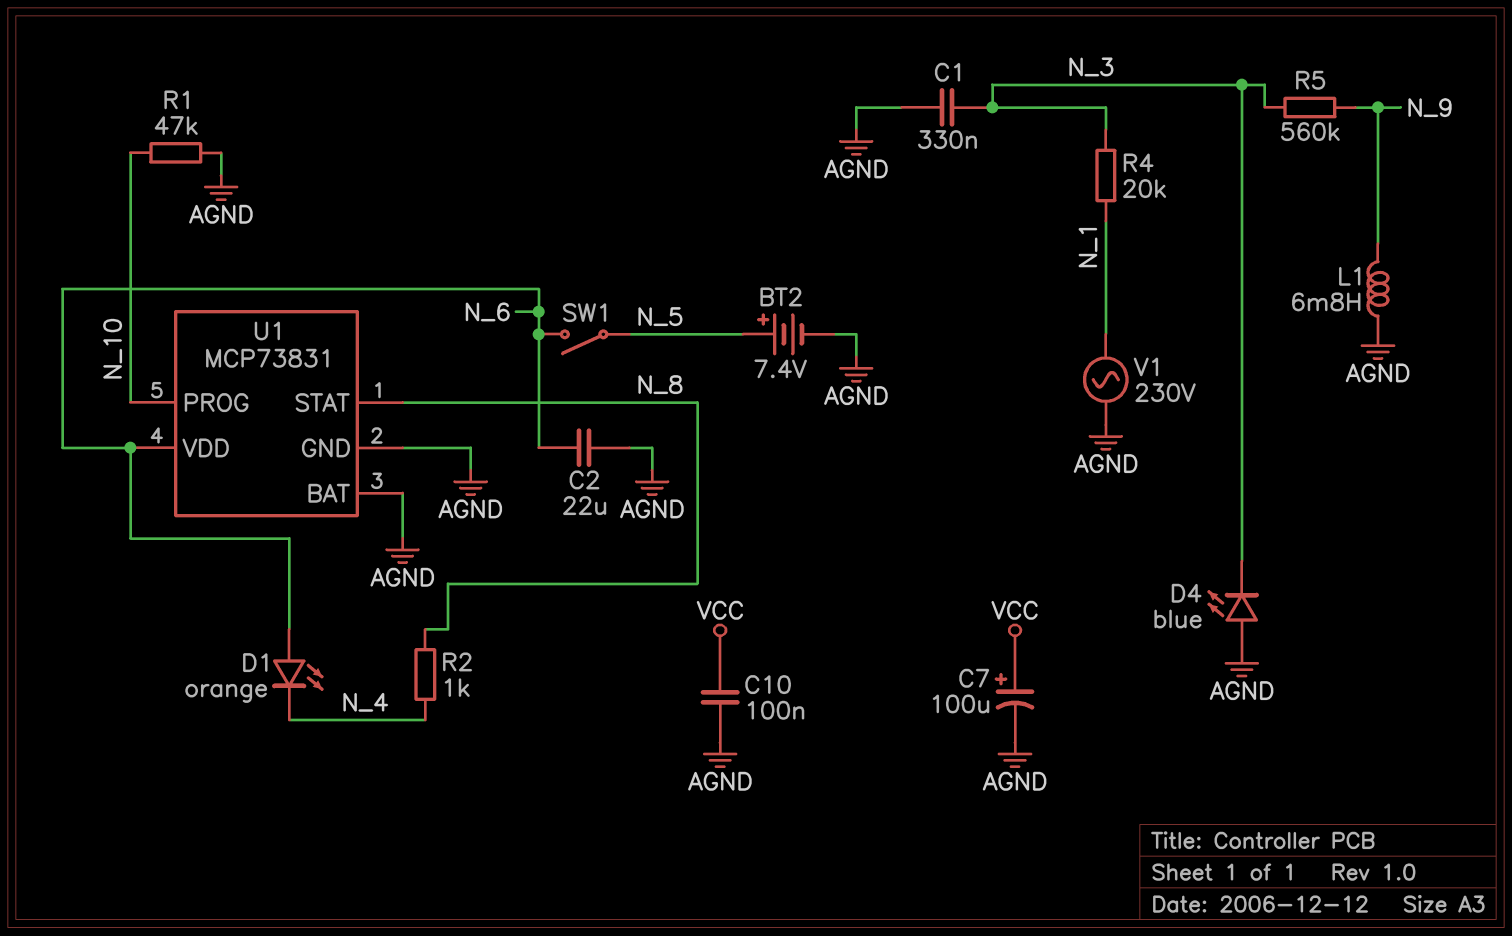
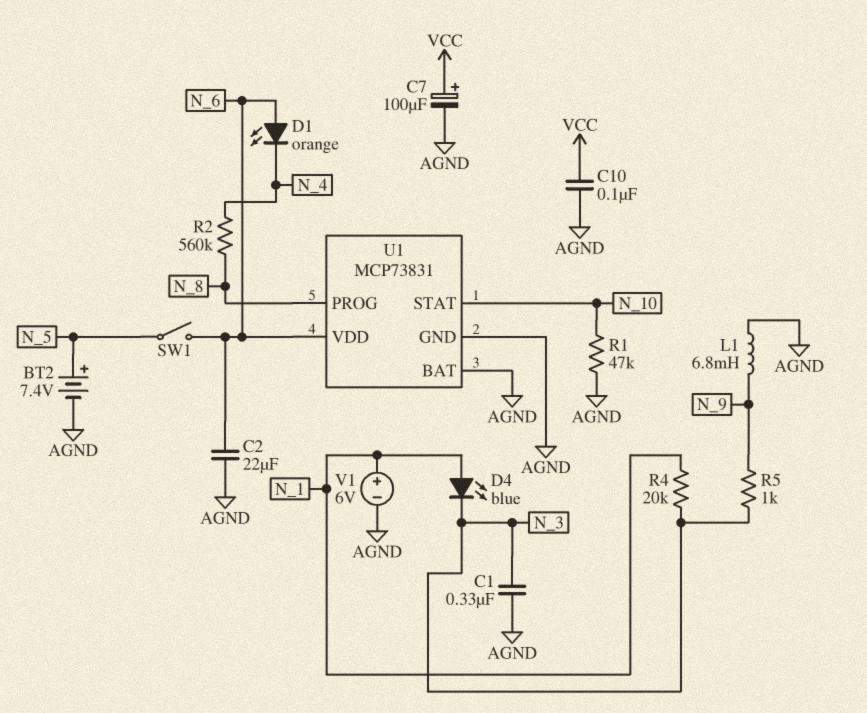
D4: LED blue (A AGND, K N_3) -> LED blue (A N_1, K N_3)
R2: 1k (N_4, N_8) -> 560k (N_4, N_8)
R5: 560k (N_3, N_9) -> 1k (N_3, N_9)
U1 pin PROG: N_10 -> N_8
U1 pin STAT: N_8 -> N_10
V1: AC 230V (AGND, N_1) -> 6V (plus N_1, minus AGND)

